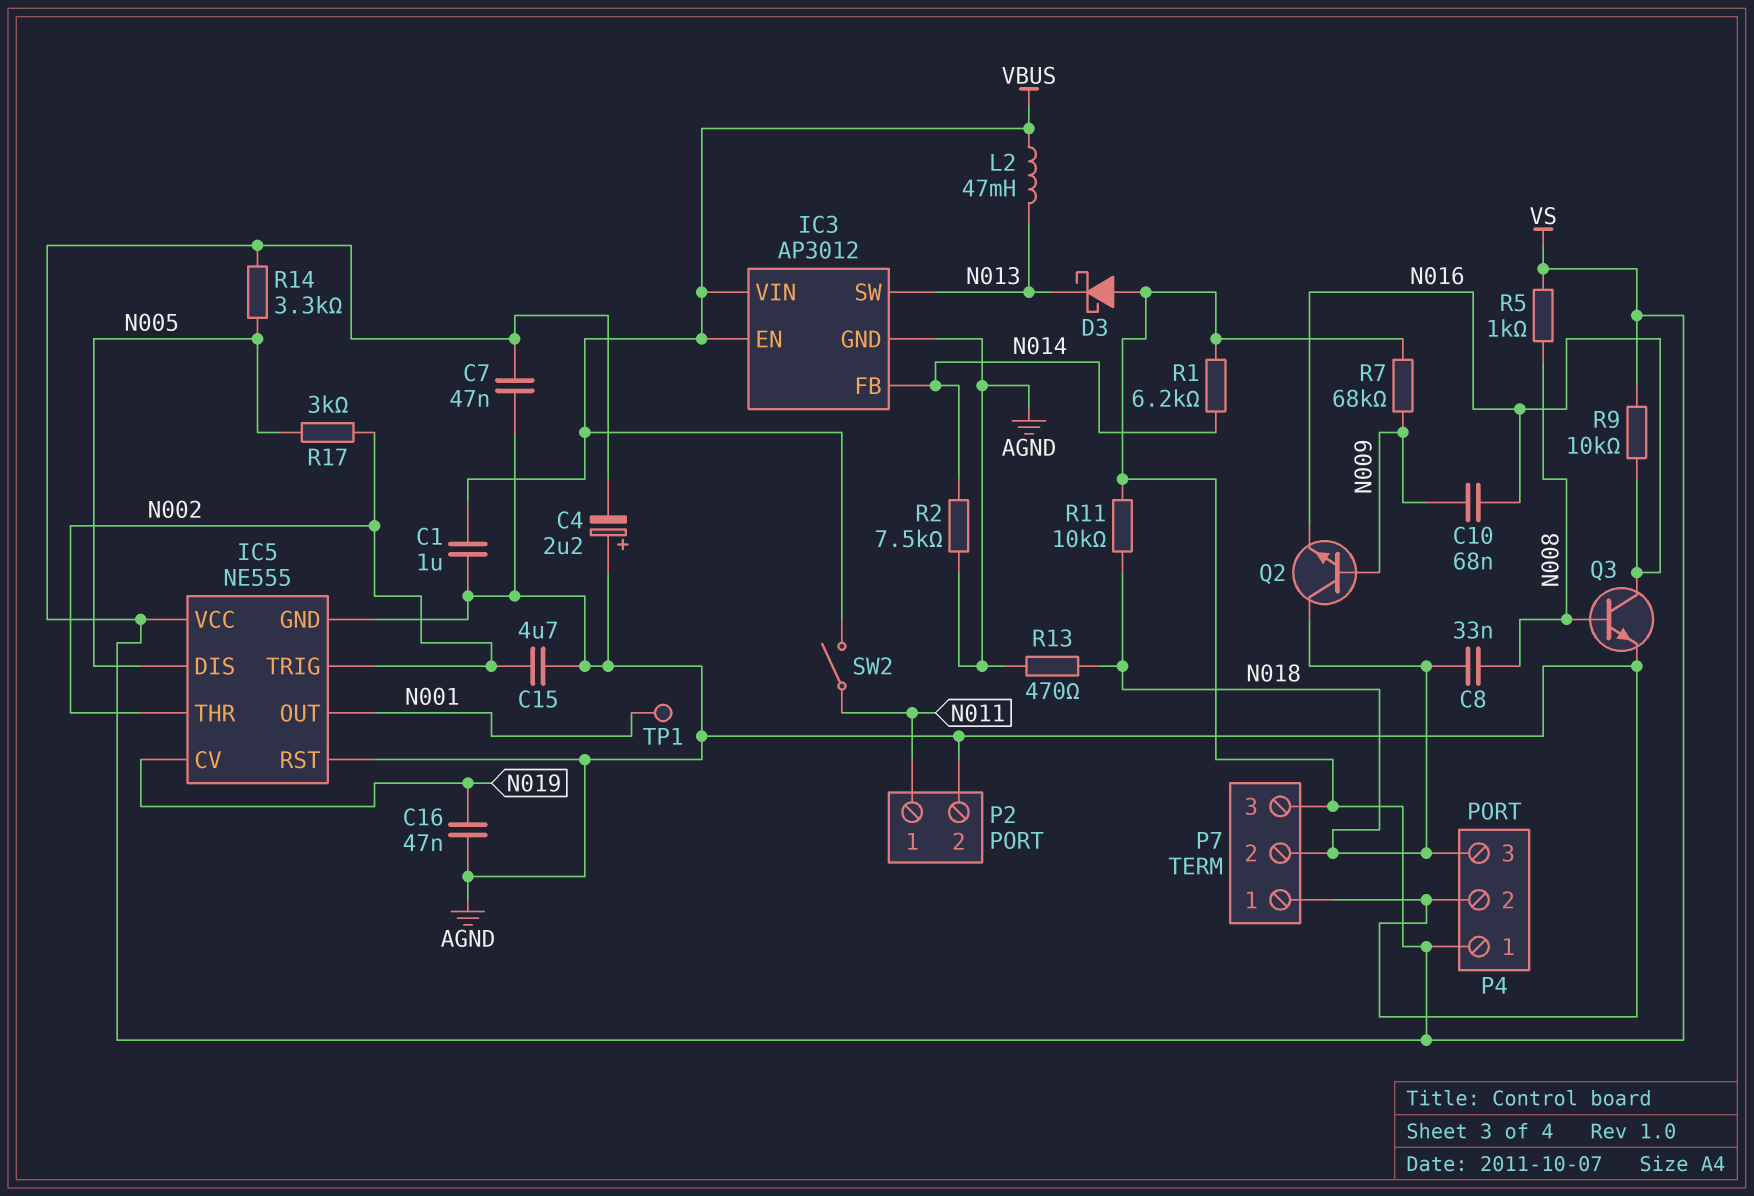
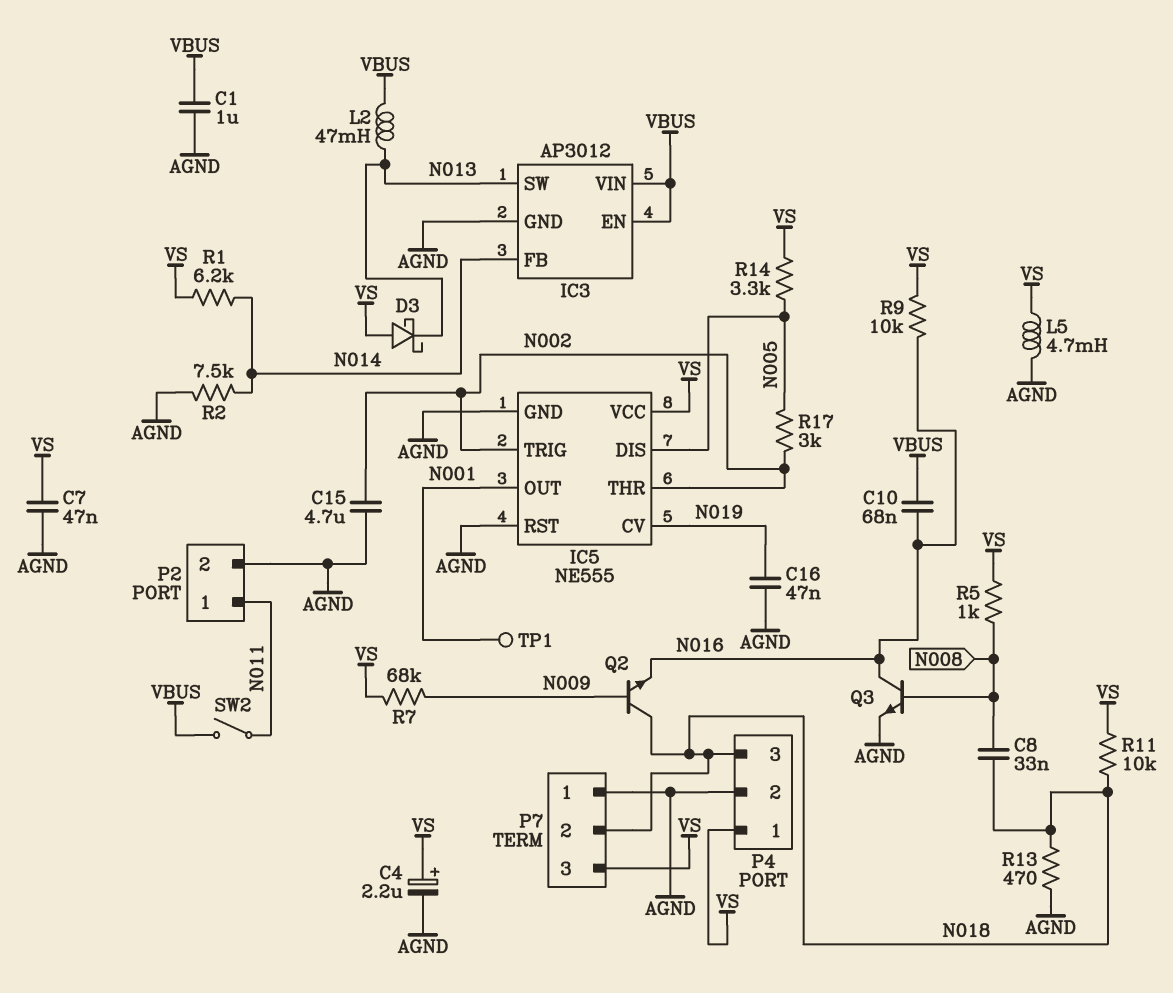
C4: 2.2uF (plus AGND, minus VS) -> 2.2uF (plus VS, minus AGND)
C10: 68nF (N009, N016) -> 68nF (N016, VBUS)
L5: none -> 4.7mH (AGND, VS)

